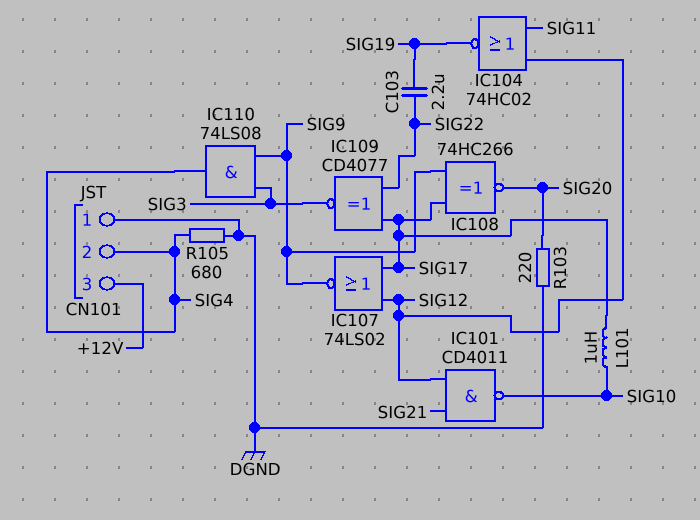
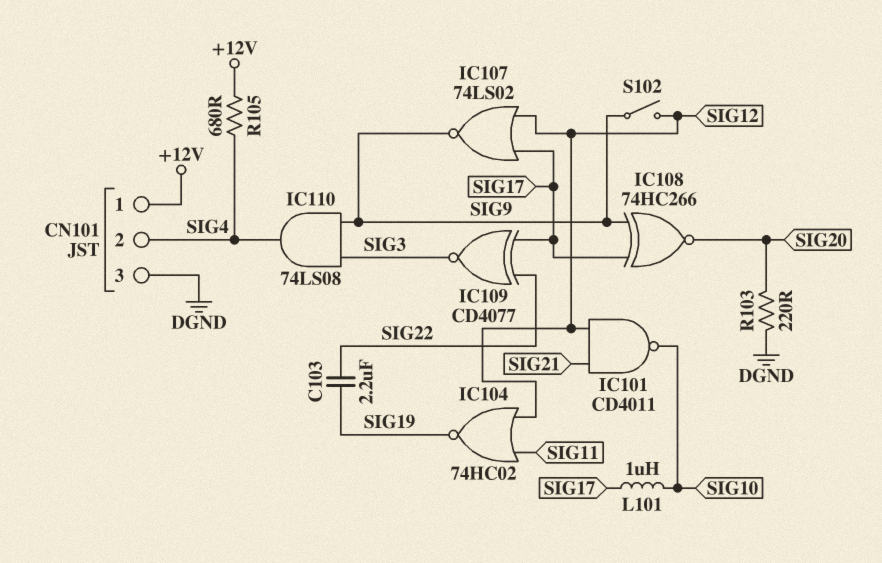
CN101 pin 1: DGND -> +12V
CN101 pin 3: +12V -> DGND
R105: 680 (DGND, SIG4) -> 680 (+12V, SIG4)
S102: none -> switch (SIG9, SIG12)

